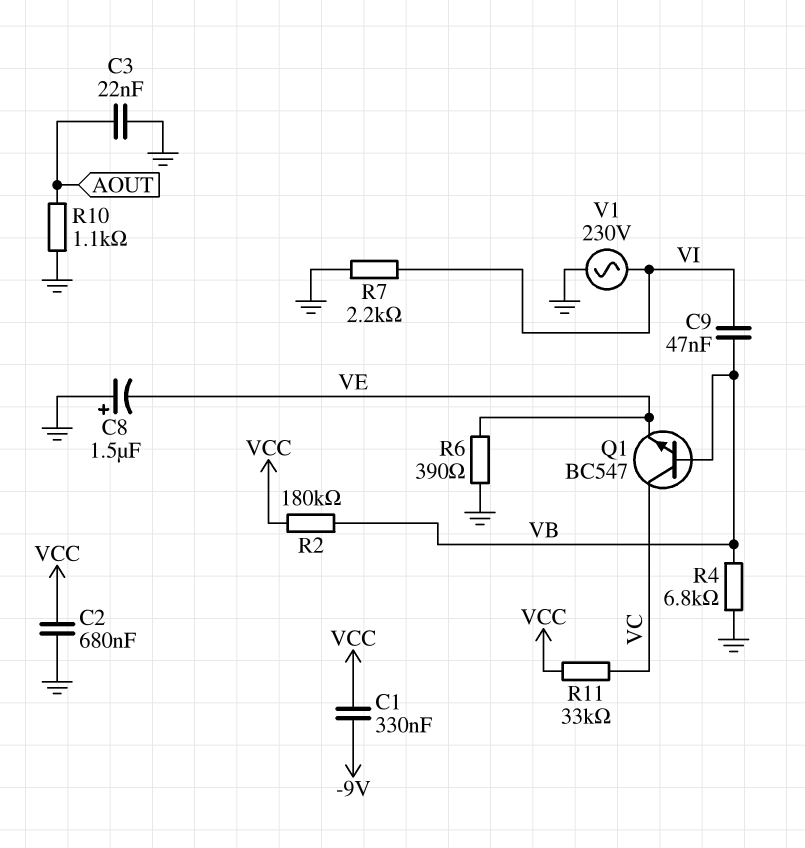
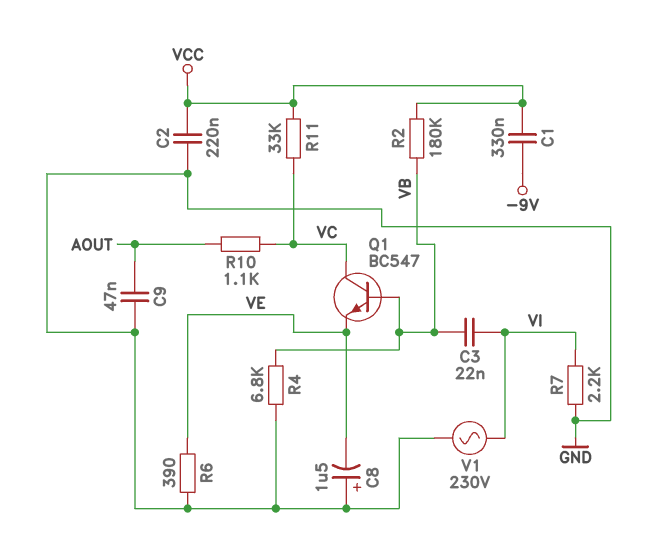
C2: 680nF (GND, VCC) -> 220nF (GND, VCC)
C3: 22nF (AOUT, GND) -> 22nF (VB, VI)
C9: 47nF (VB, VI) -> 47nF (AOUT, GND)
R10: 1.1k (AOUT, GND) -> 1.1k (AOUT, VC)

